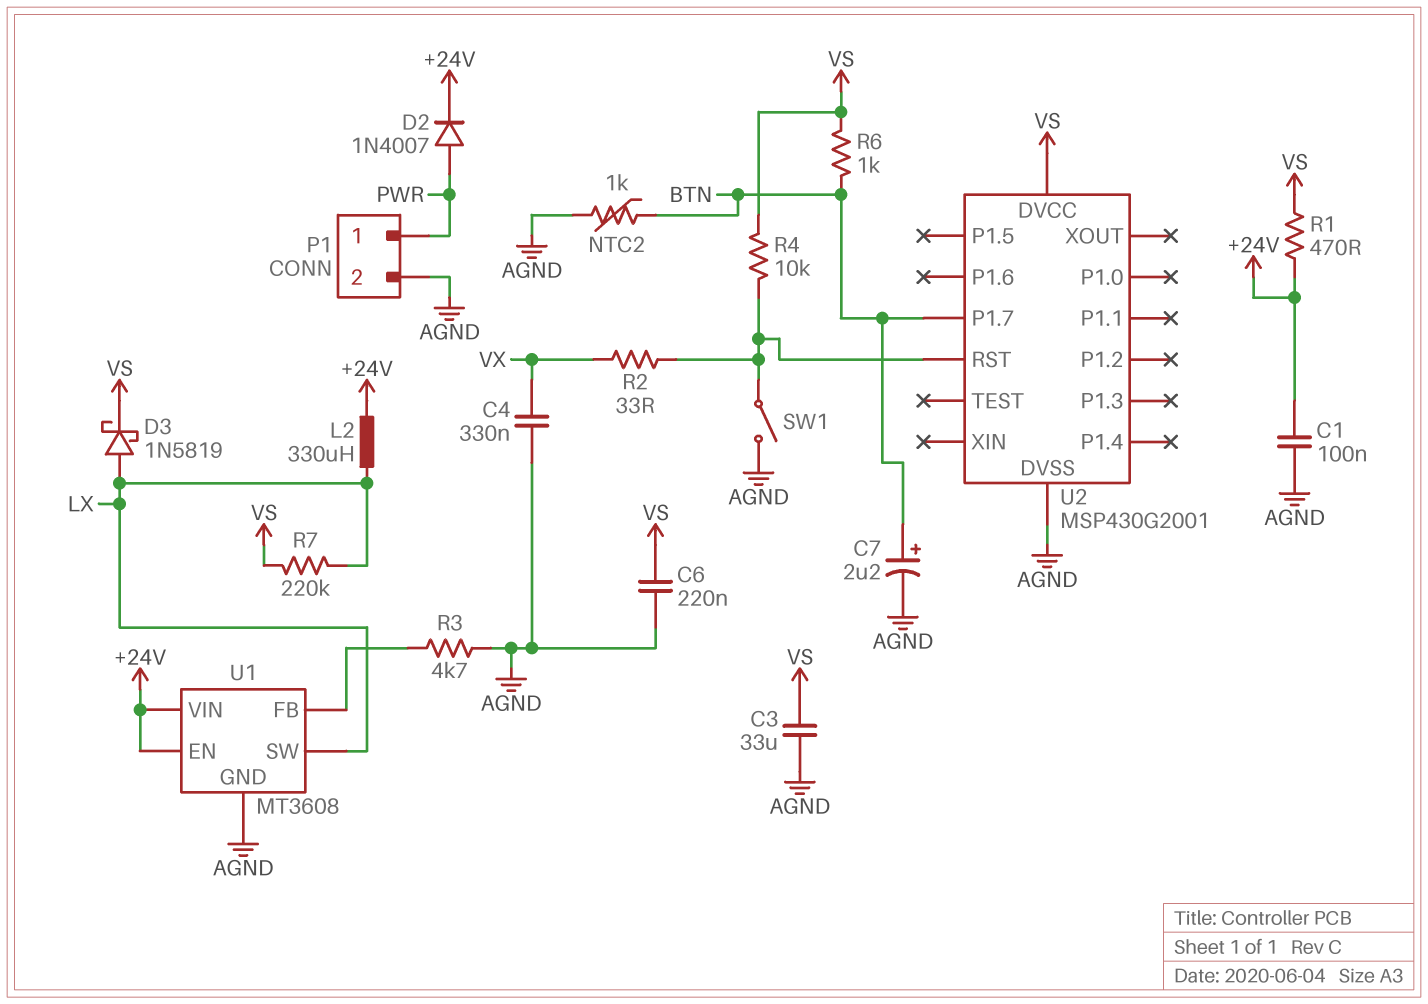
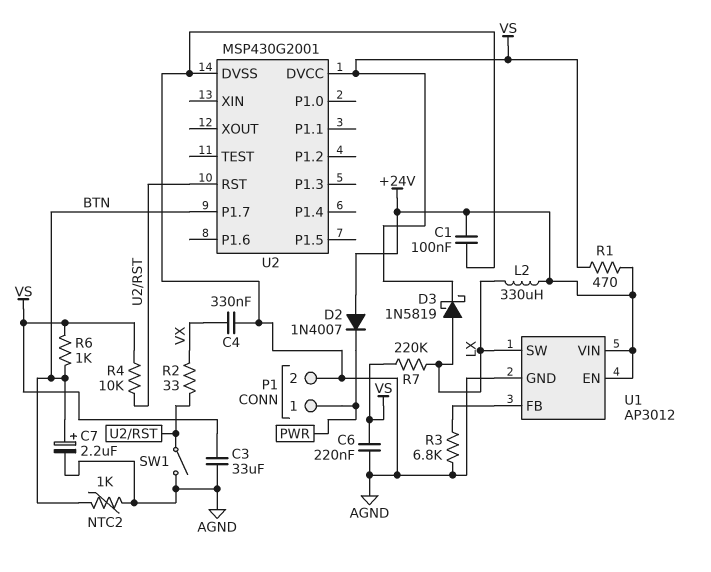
D2: diode 1N4007 (A PWR, K +24V) -> diode 1N4007 (A +24V, K PWR)
R3: 4.7k (AGND, U1/FB) -> 6.8k (AGND, U1/FB)
U1: MT3608 -> AP3012

